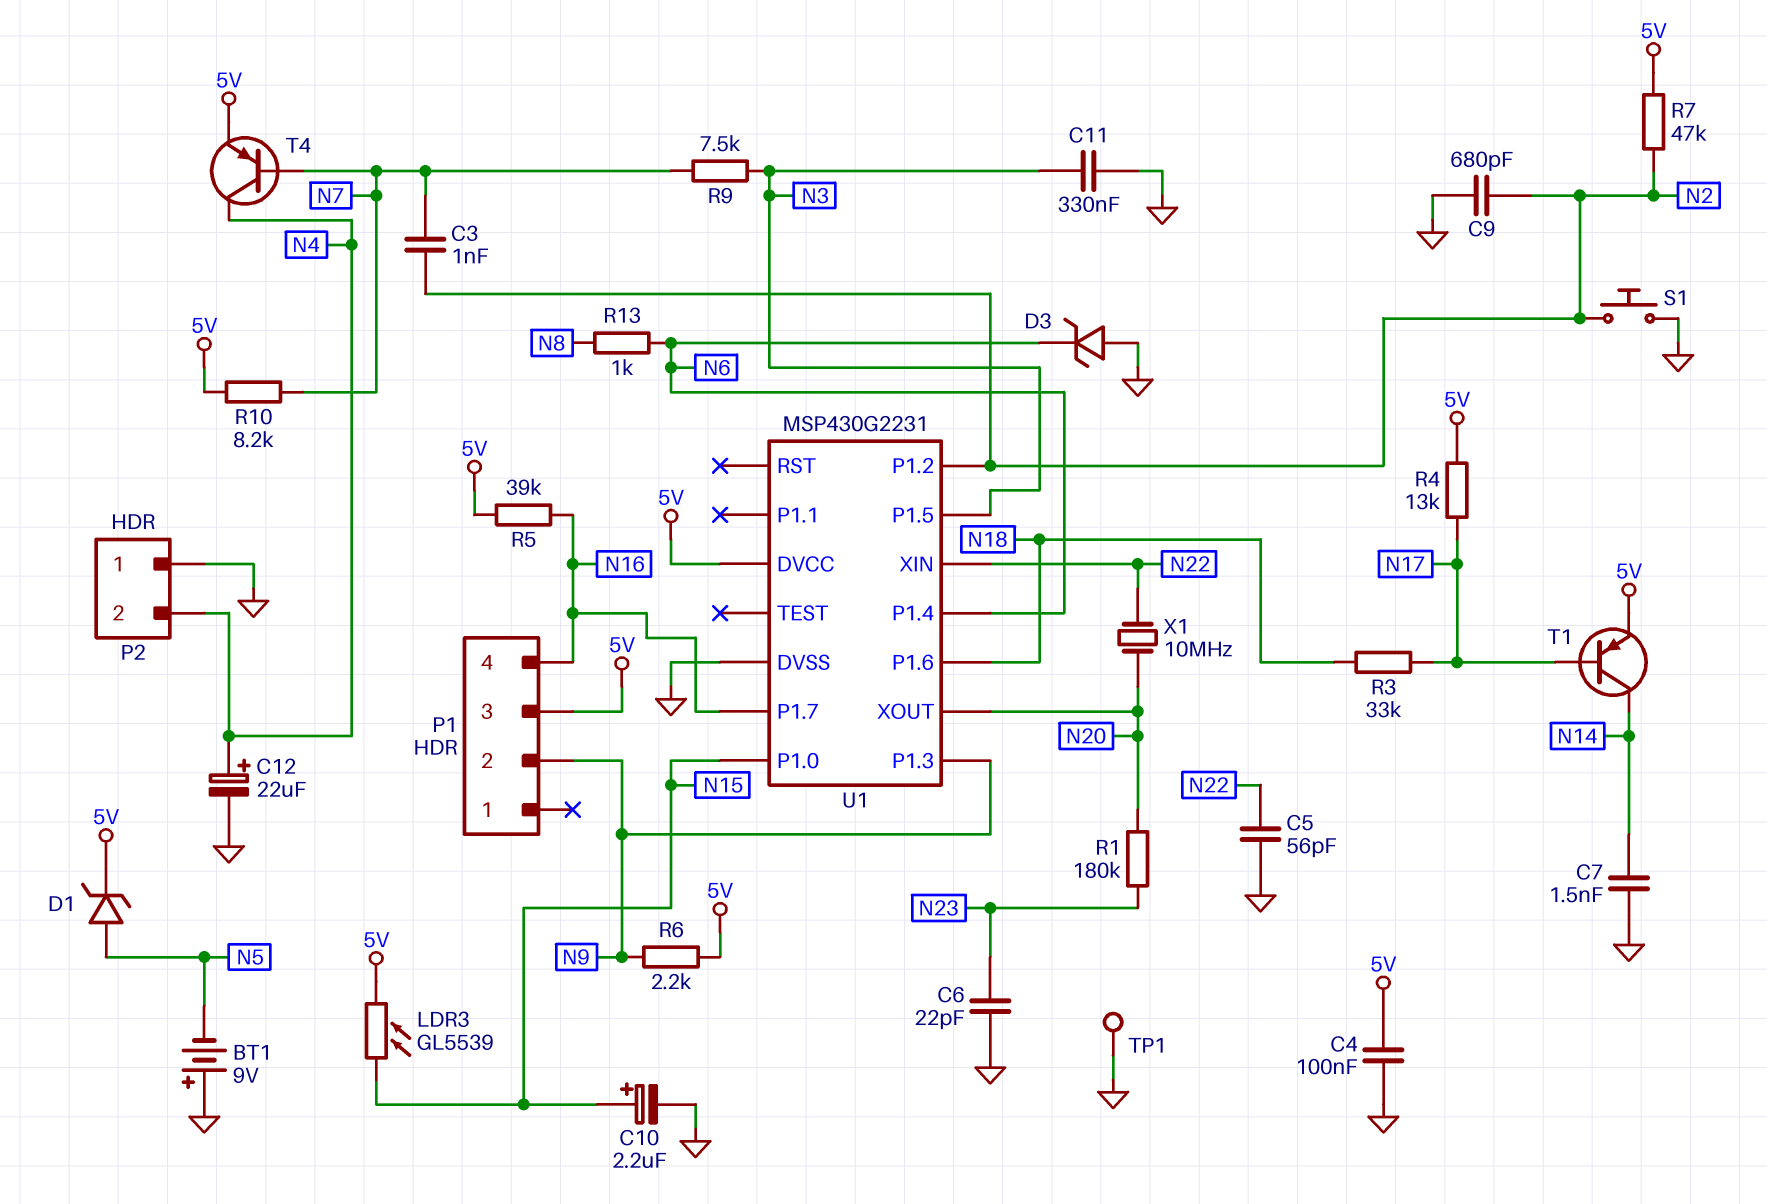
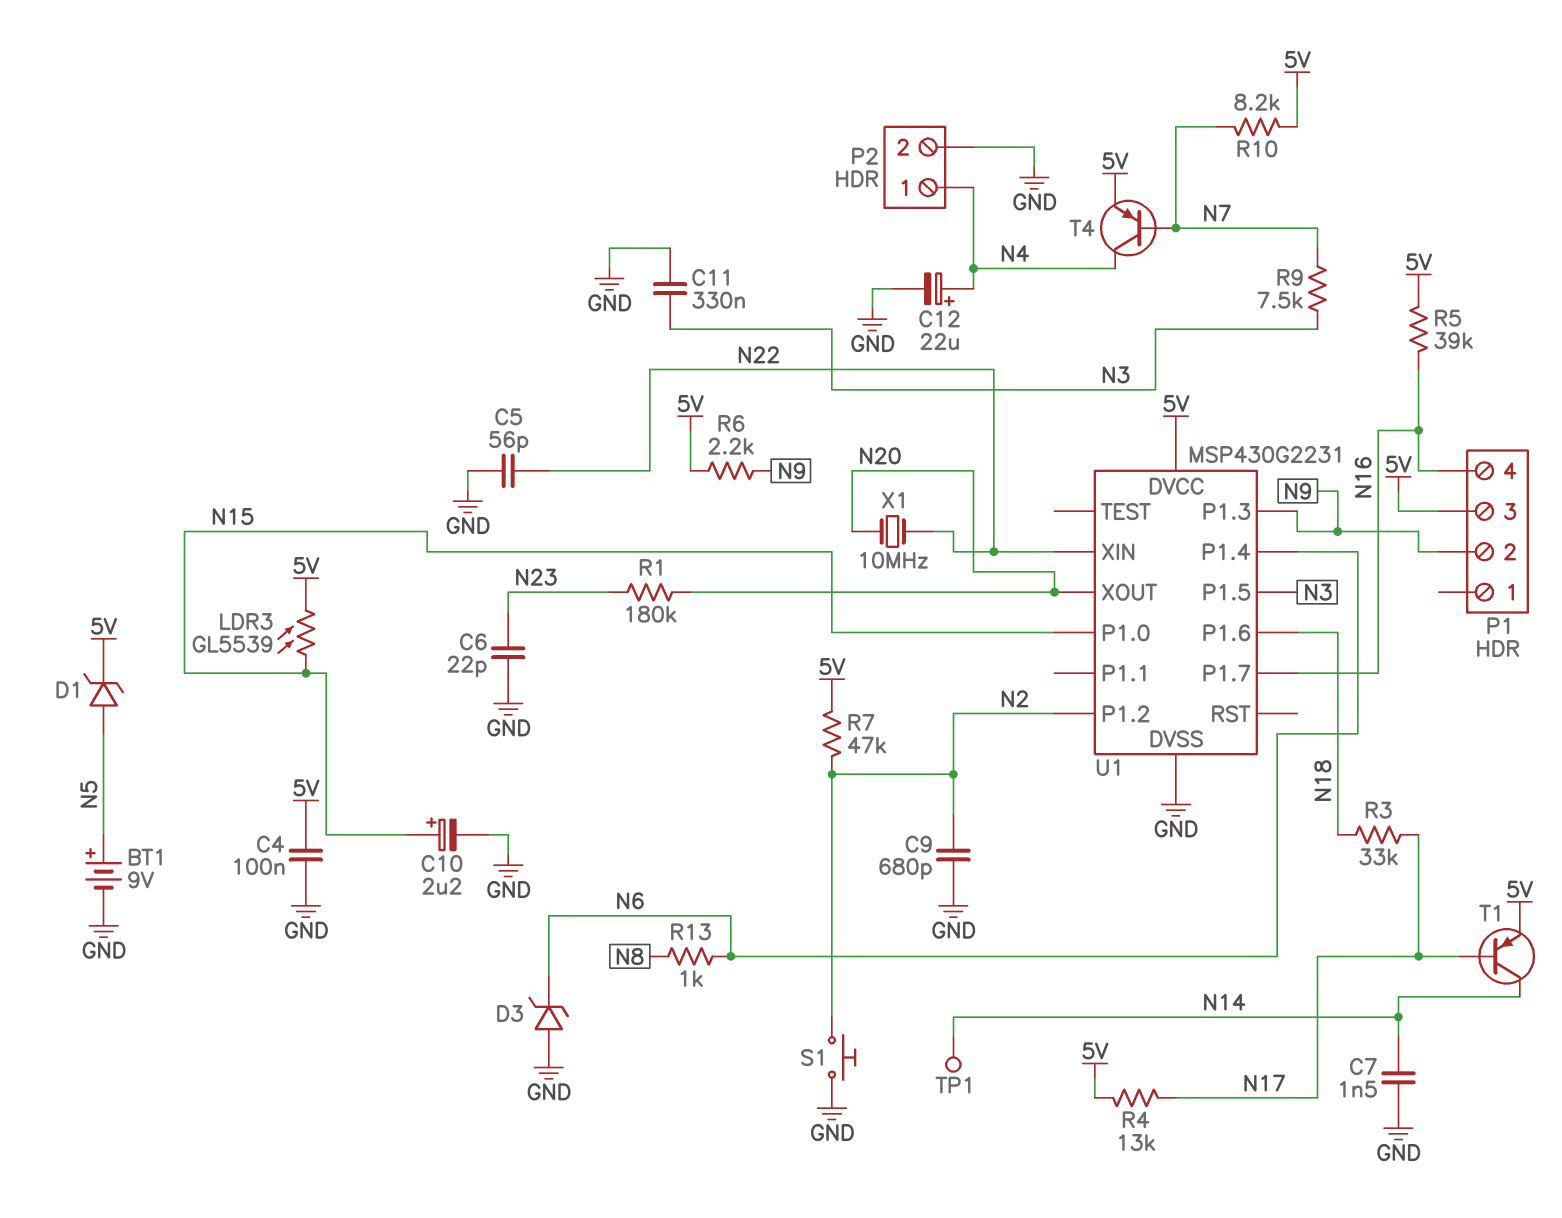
BT1: 9V (plus GND, minus N5) -> 9V (plus N5, minus GND)
C3: 1nF (N2, N7) -> none
P2 pin 1: GND -> N4
P2 pin 2: N4 -> GND
TP1: test point (GND) -> test point (N14)

